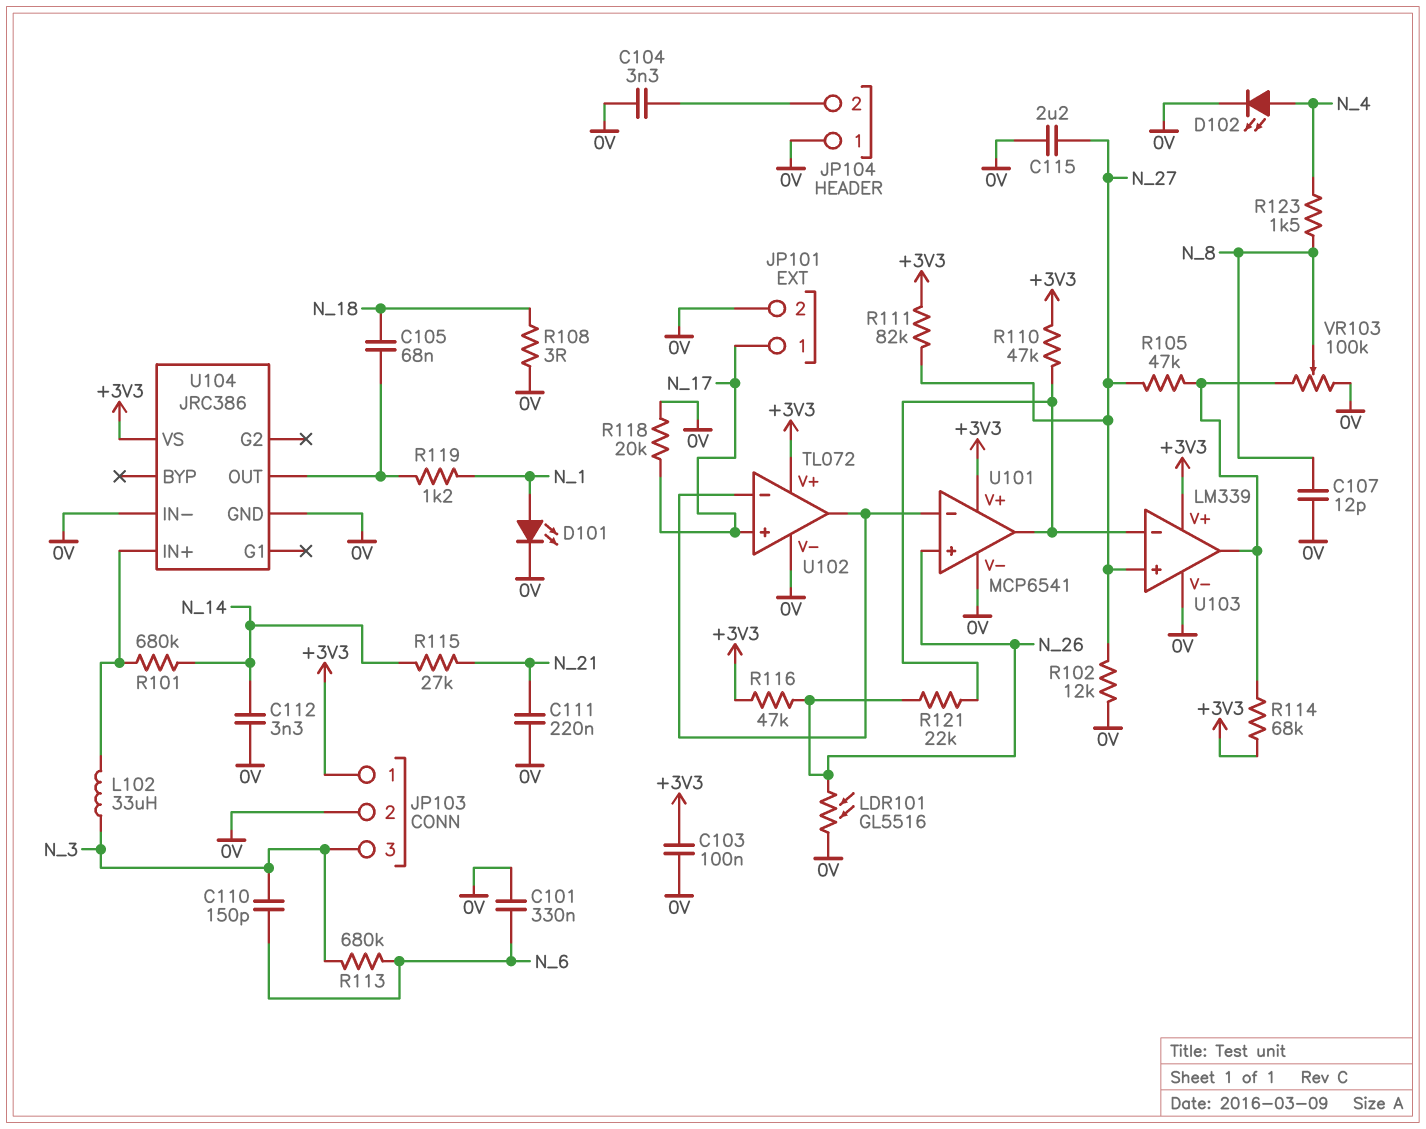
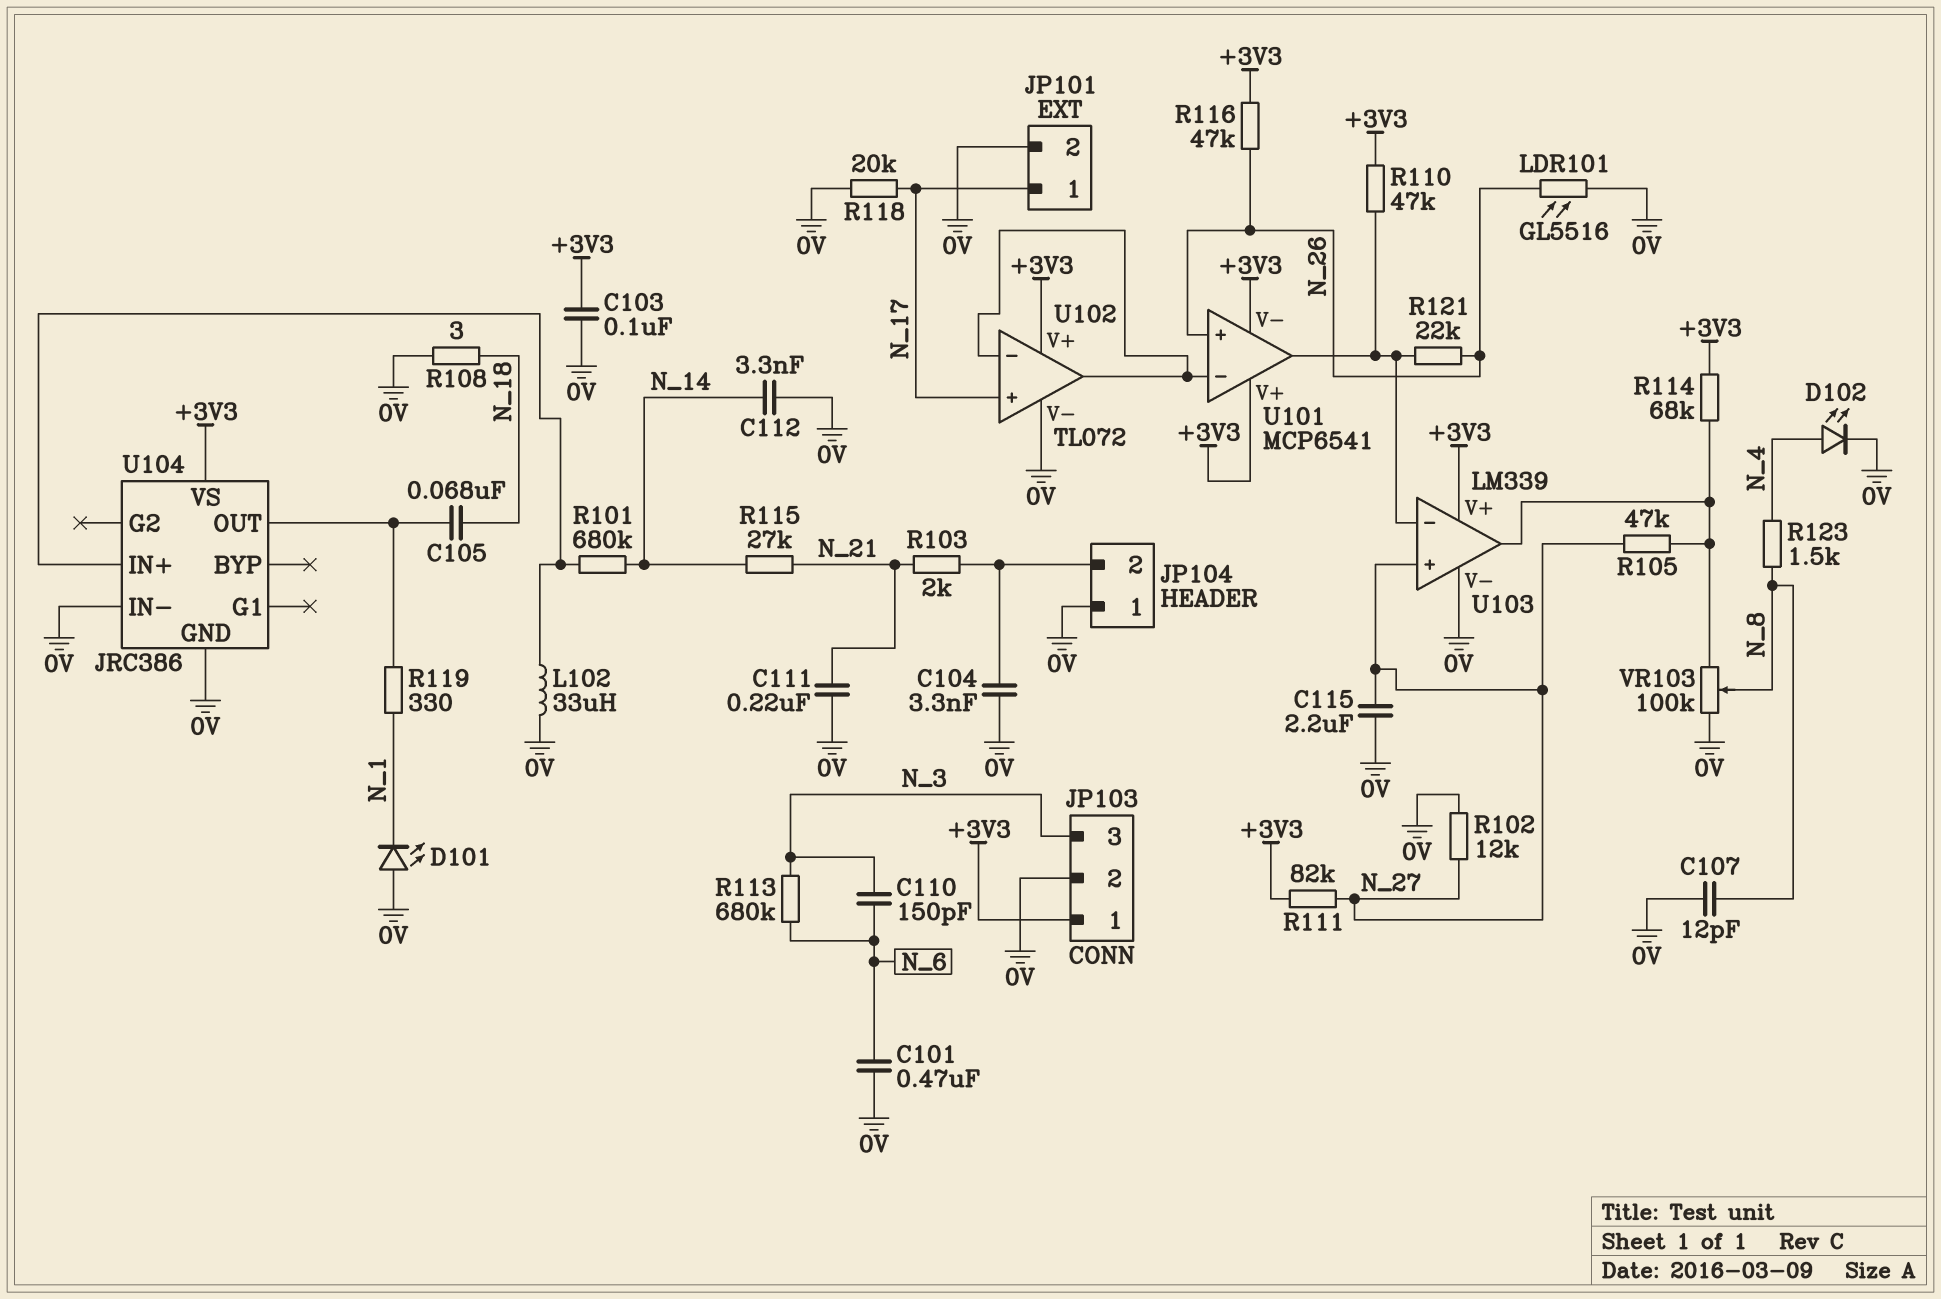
C101: 330nF (0V, N_6) -> 470nF (0V, N_6)
D101: LED (A N_1, K 0V) -> LED (A 0V, K N_1)
L102: 33uH (N_3, U104/IN+) -> 33uH (0V, U104/IN+)
R103: none -> 2k (JP104/2, N_21)
R119: 1.2k (N_1, U104/OUT) -> 330 (N_1, U104/OUT)
U101 pin V-: 0V -> +3V3

